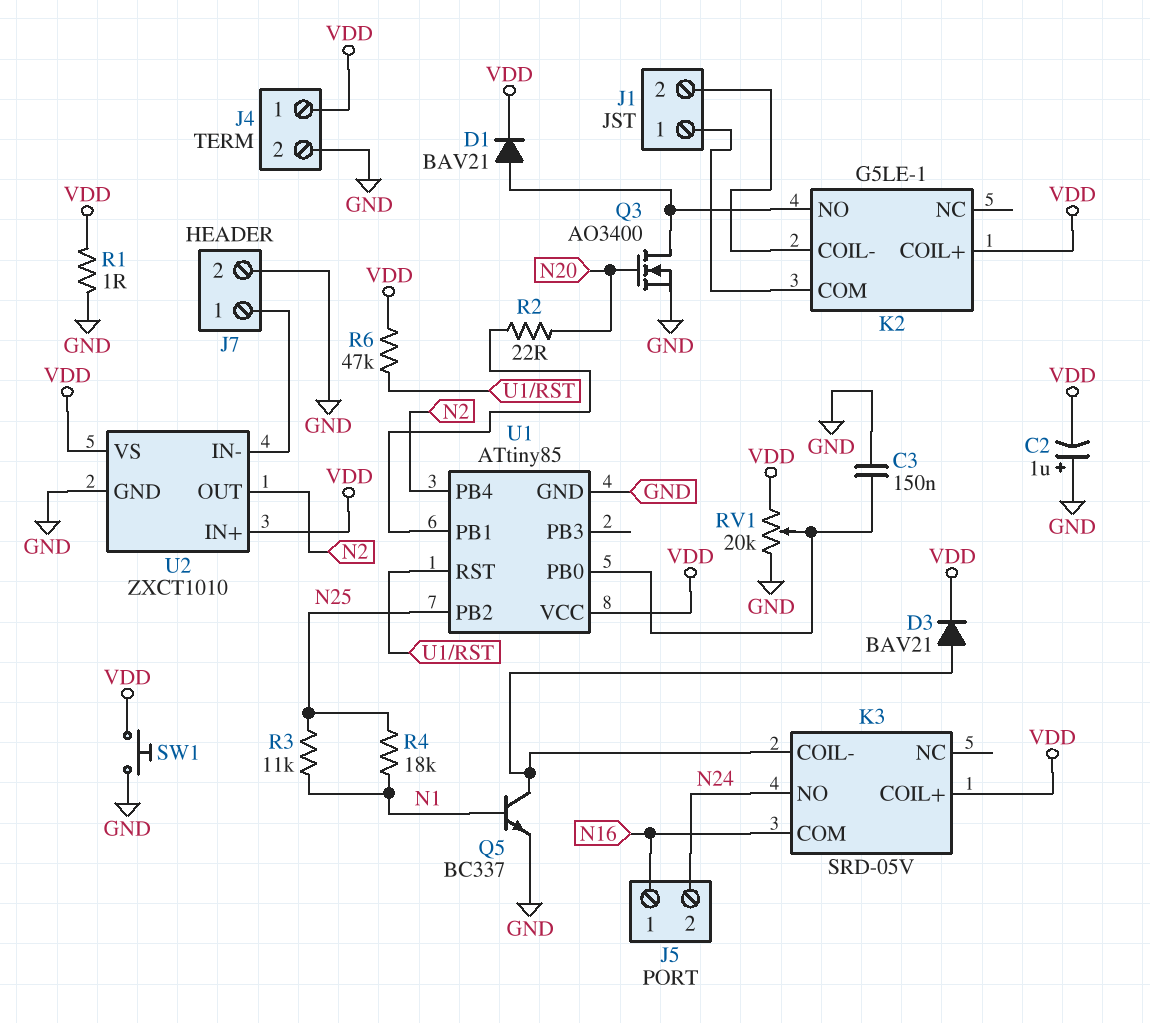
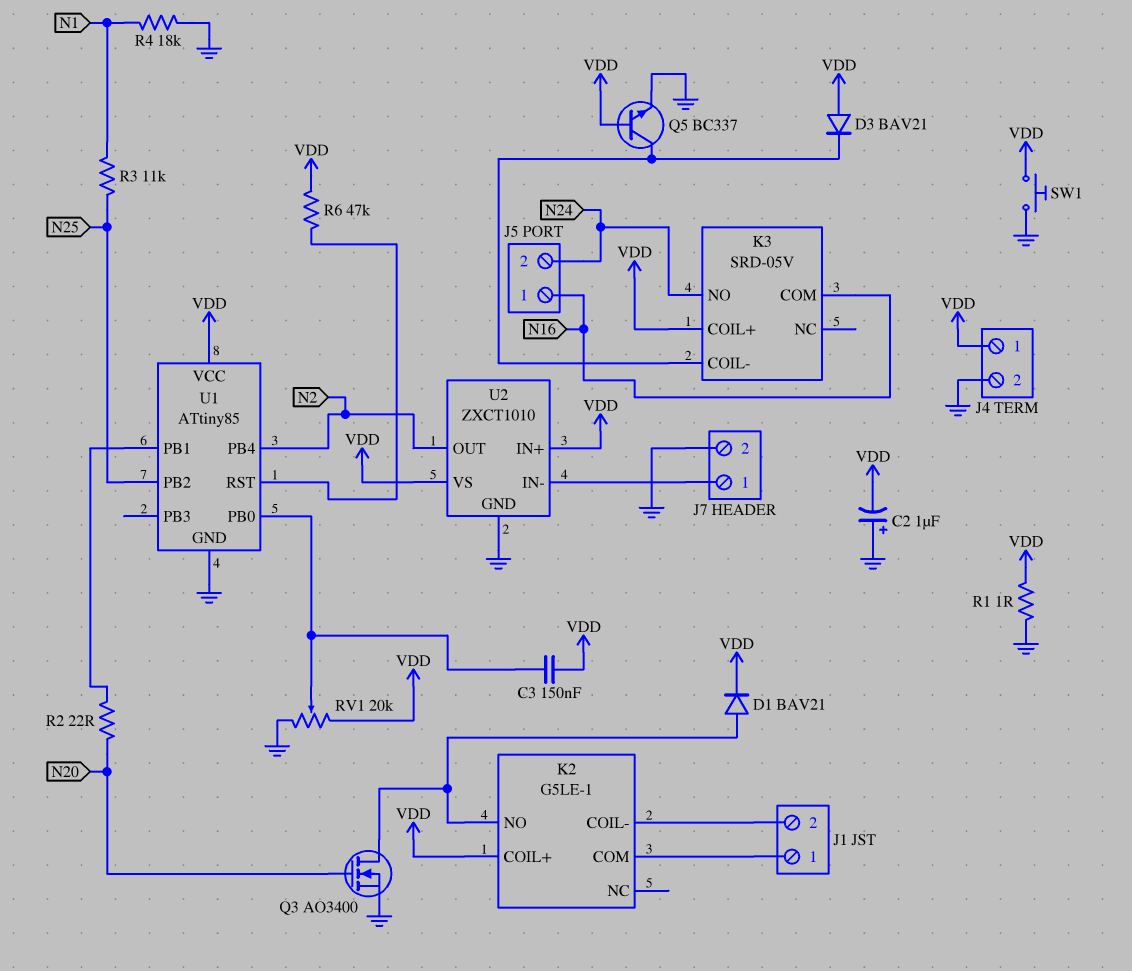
C3: 150nF (GND, U1/PB0) -> 150nF (U1/PB0, VDD)
D3: diode BAV21 (A K3/COIL-, K VDD) -> diode BAV21 (A VDD, K K3/COIL-)
Q5: NPN BC337 (B N1, C K3/COIL-, E GND) -> NPN BC337 (B VDD, C K3/COIL-, E GND)
R4: 18k (N1, N25) -> 18k (GND, N1)

